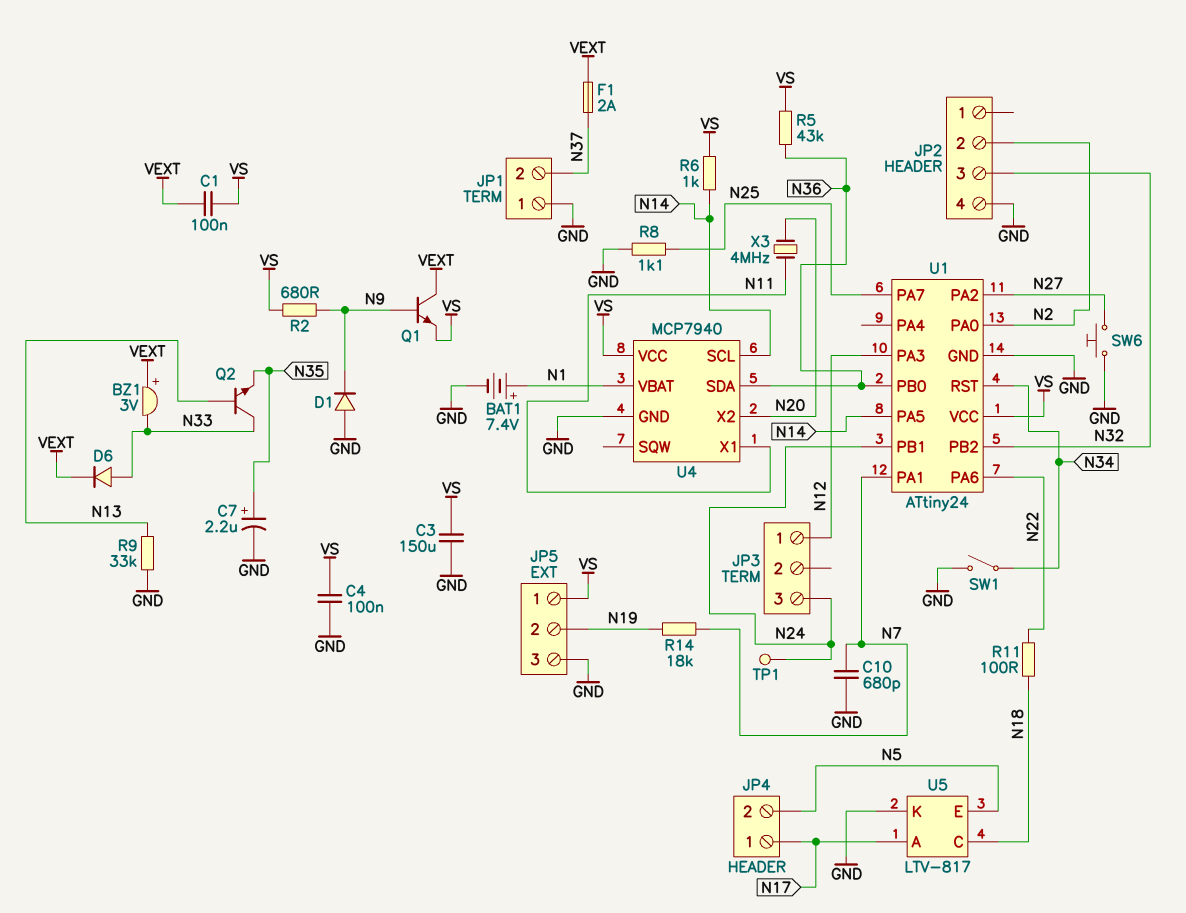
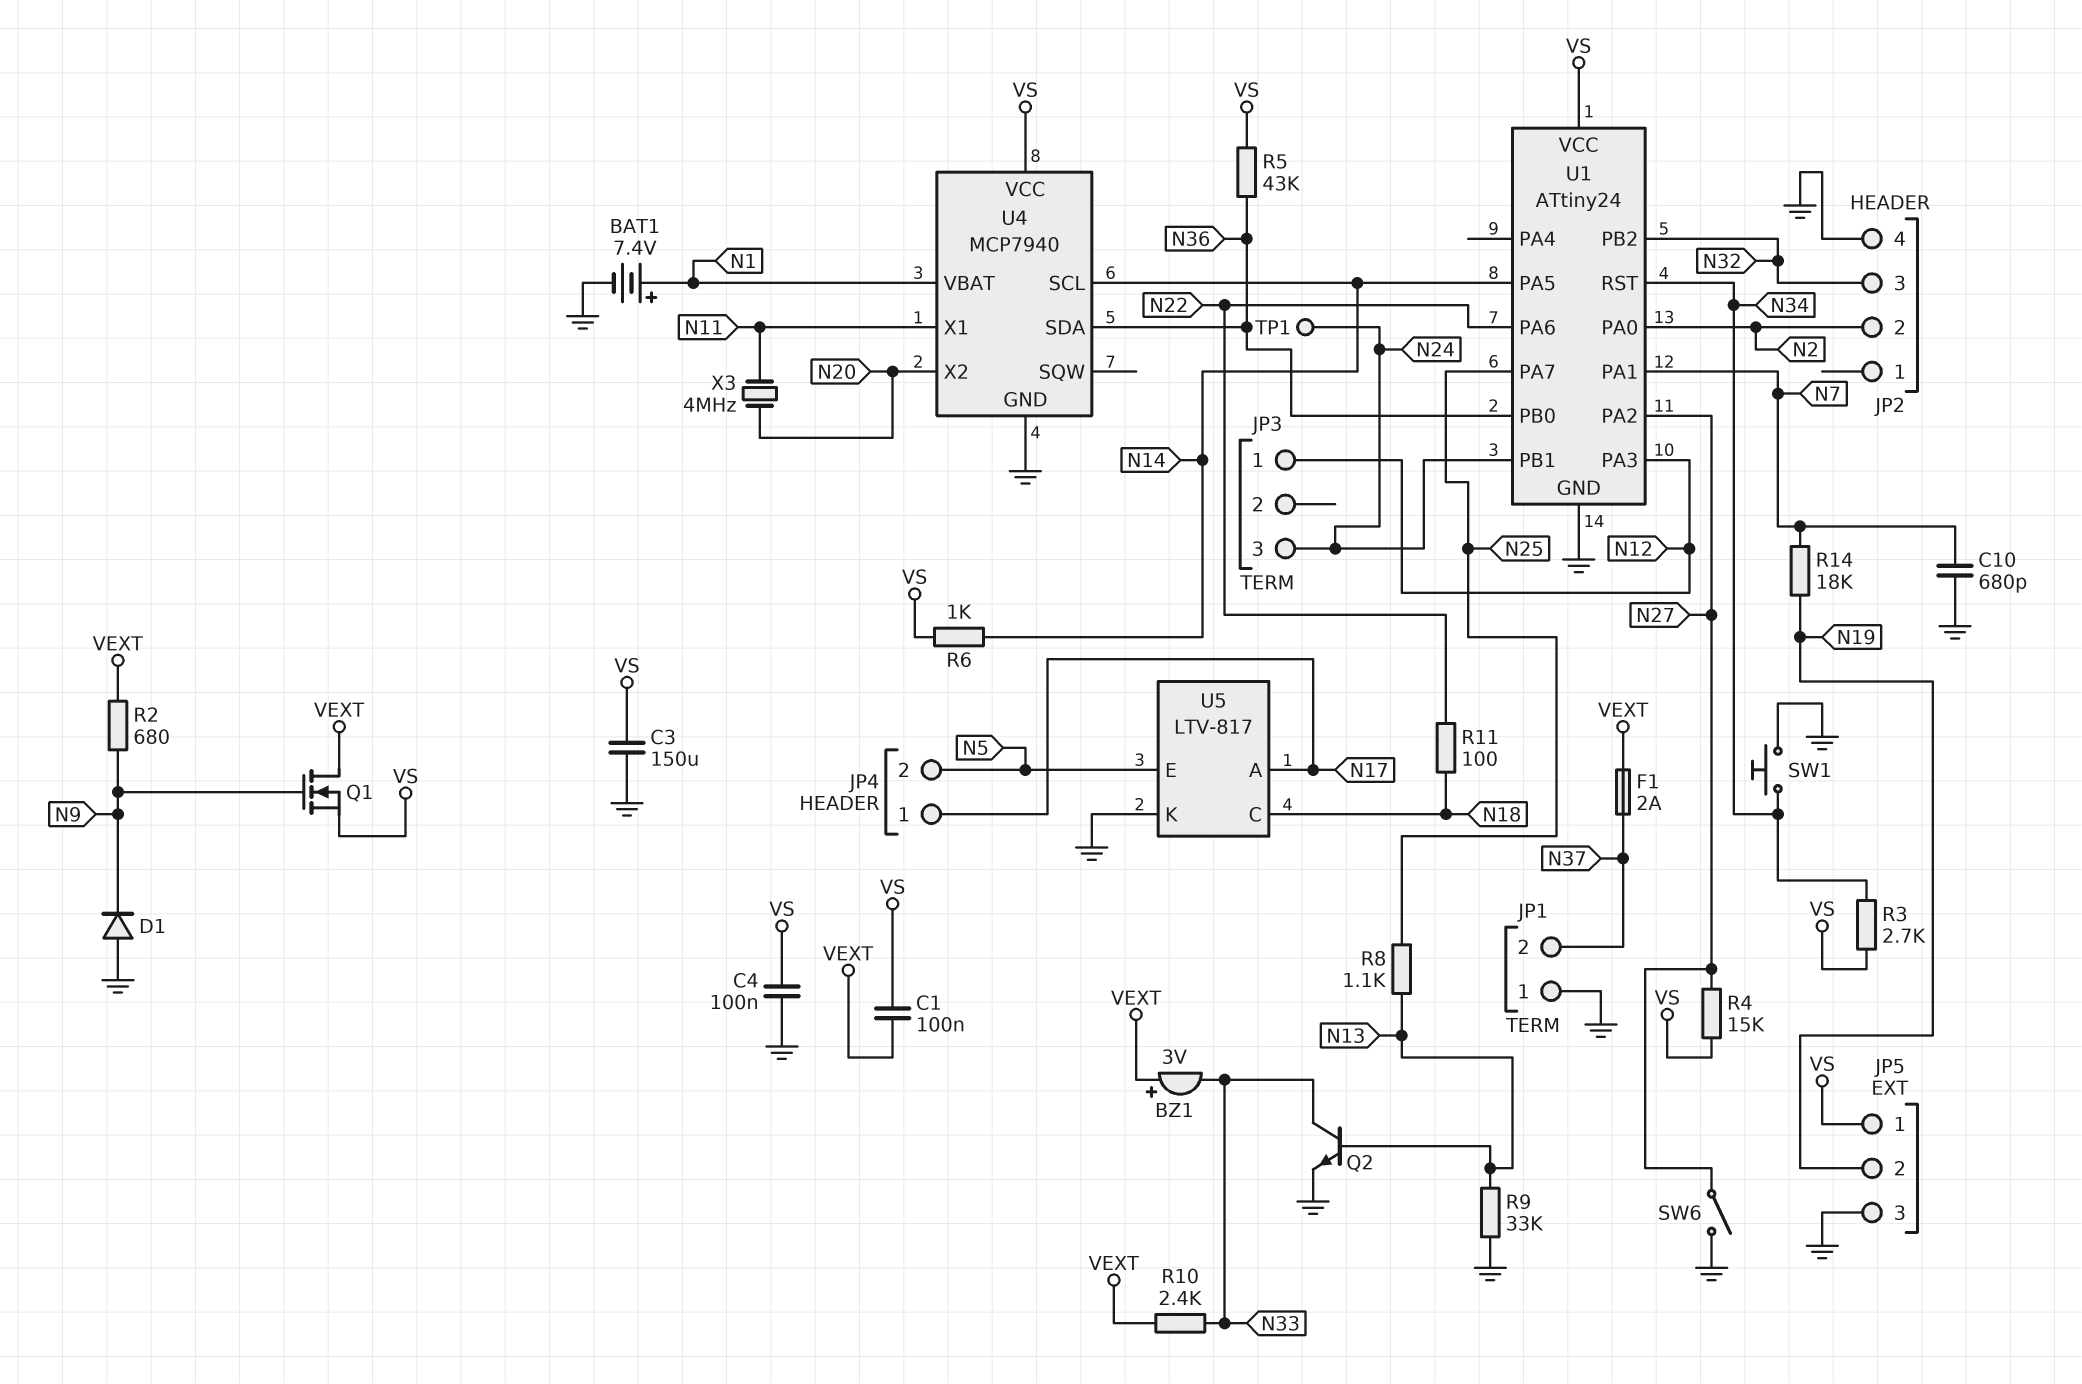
C7: 2.2uF (plus N35, minus GND) -> none
D6: diode (A N33, K VEXT) -> none
Q1: NPN (B N9, C VEXT, E VS) -> NMOS (G N9, D VEXT, S VS)
Q2: NPN (B N13, C N33, E N35) -> NPN (B N13, C N33, E GND)
R2: 680 (N9, VS) -> 680 (N9, VEXT)
R3: none -> 2.7k (N34, VS)
R4: none -> 15k (N27, VS)
R8: 1.1k (GND, N25) -> 1.1k (N13, N25)
R10: none -> 2.4k (N33, VEXT)
SW1: switch (GND, N34) -> button (GND, N34)
SW6: button (GND, N27) -> switch (GND, N27)

